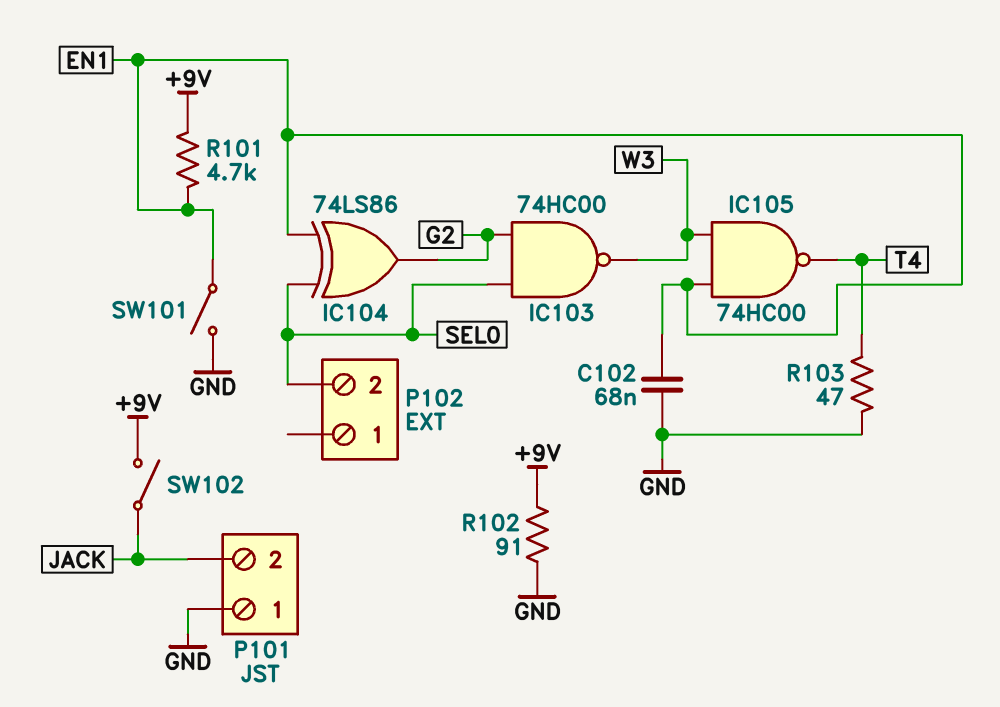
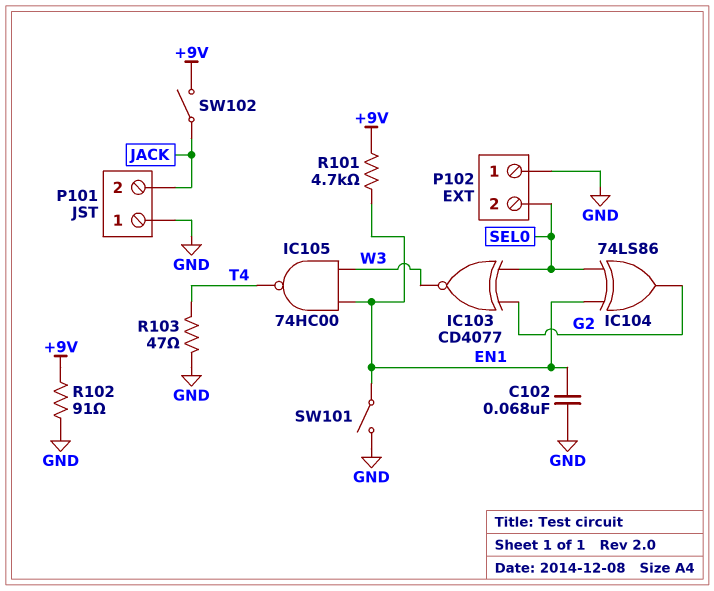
IC103: NAND 74HC00 (in G2, in SEL0, out W3) -> XNOR CD4077 (in G2, in SEL0, out W3)
P102 pin 1: none -> GND

